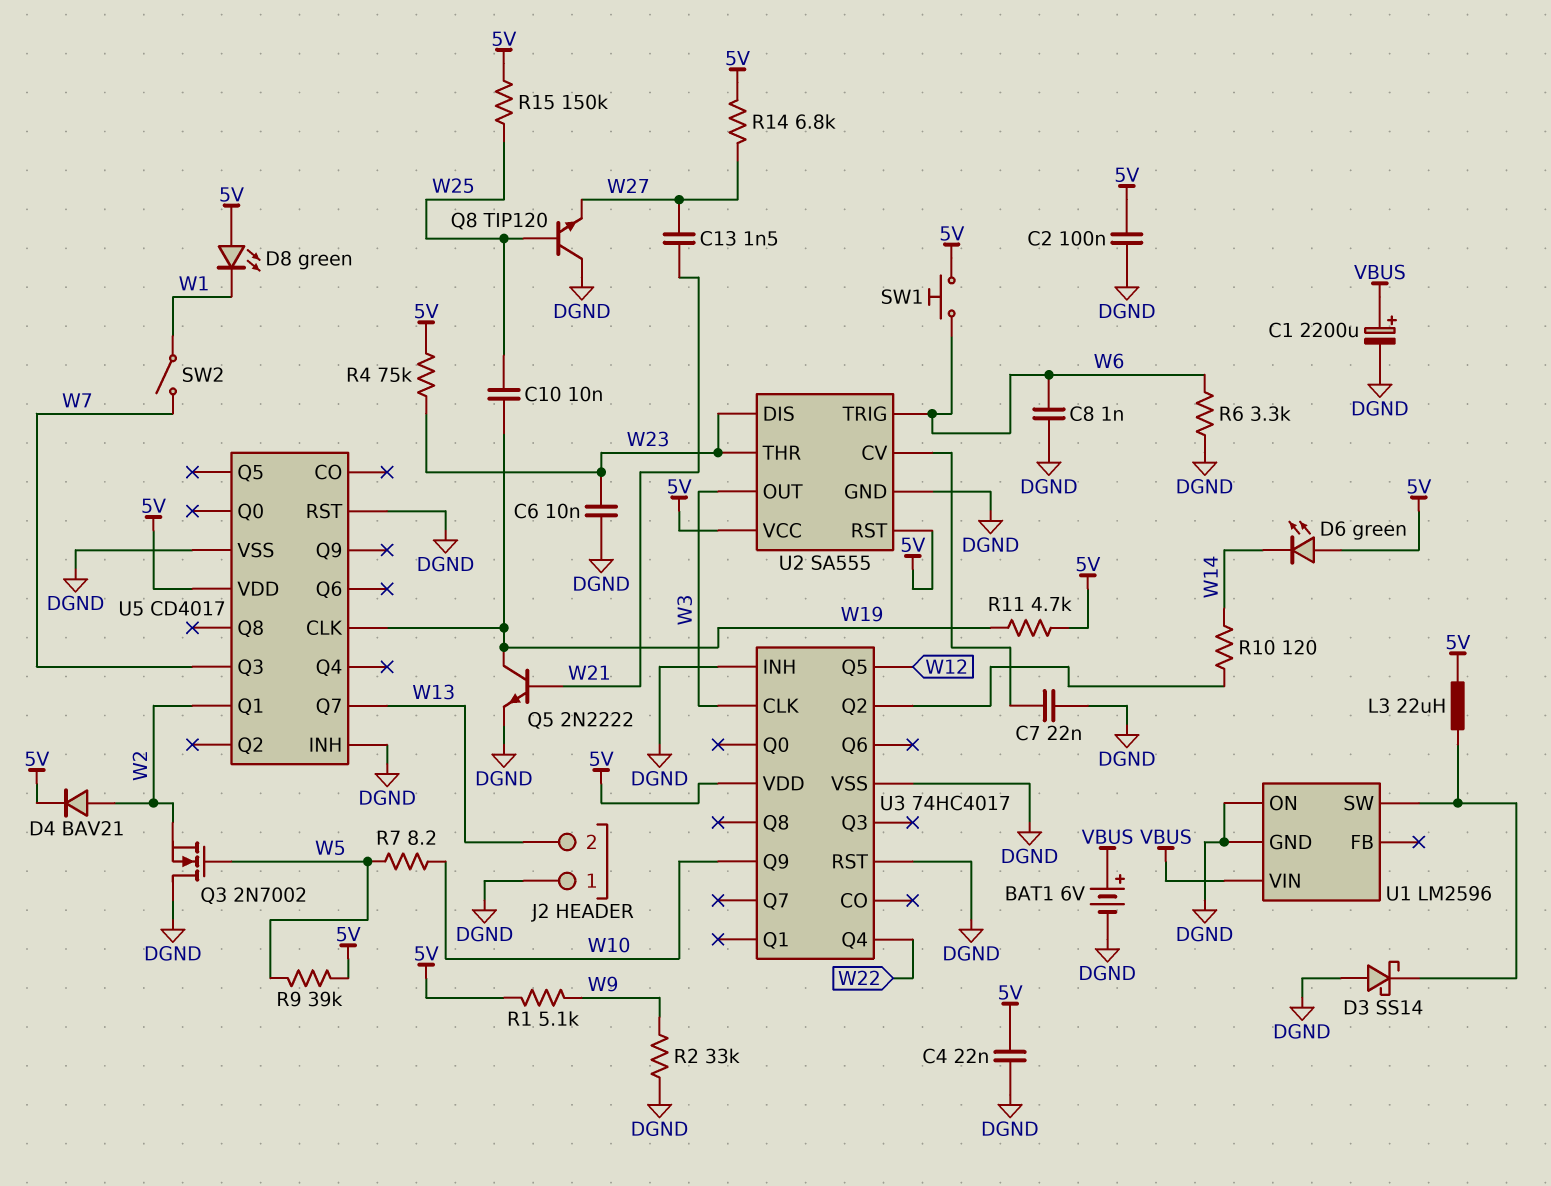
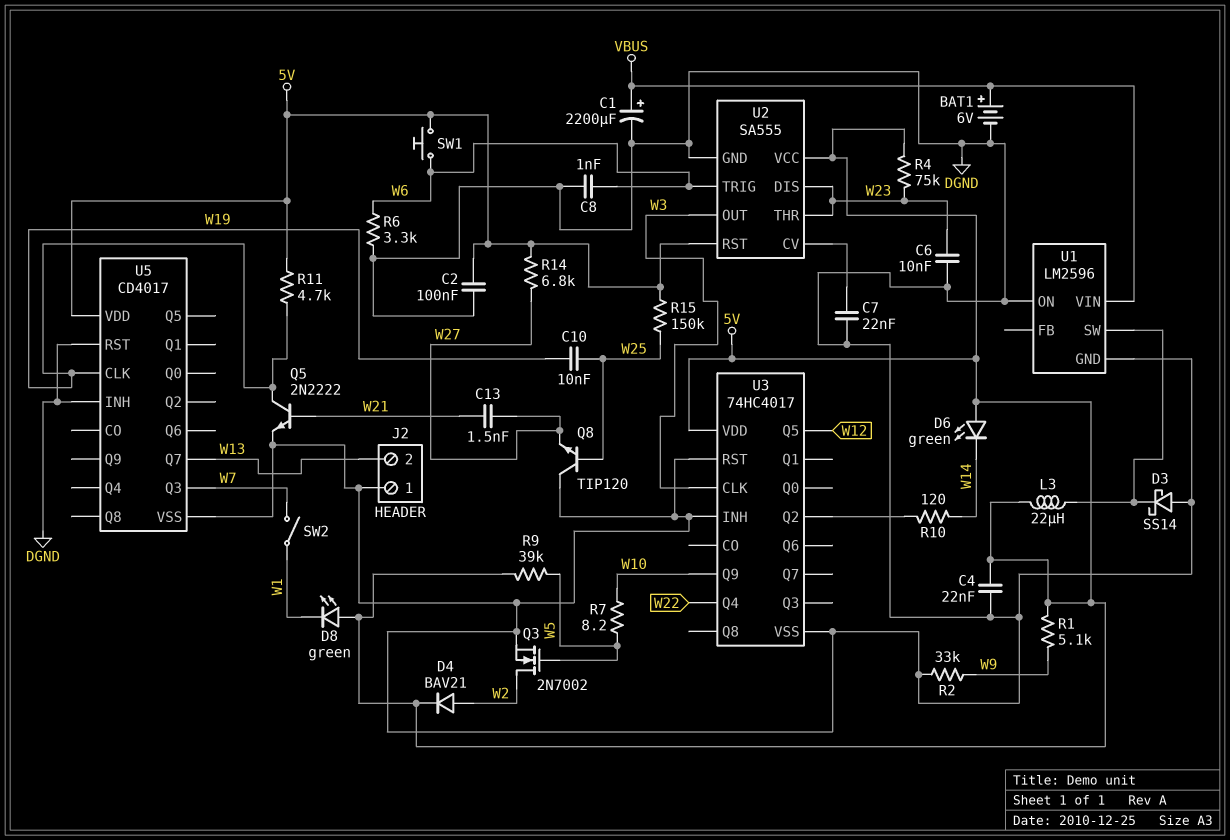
Q3: NMOS 2N7002 (G W5, D DGND, S W2) -> NMOS 2N7002 (G W5, D W2, S DGND)
U5 pin Q1: W2 -> none

